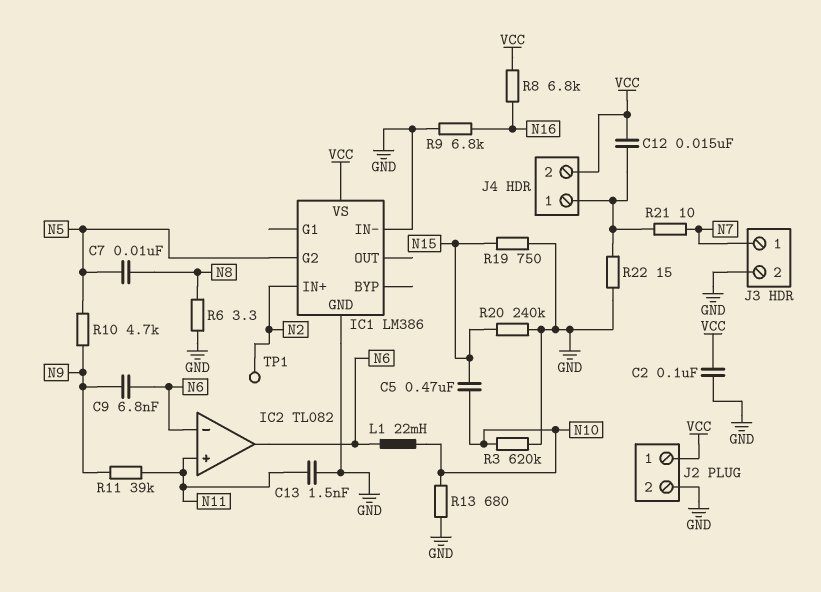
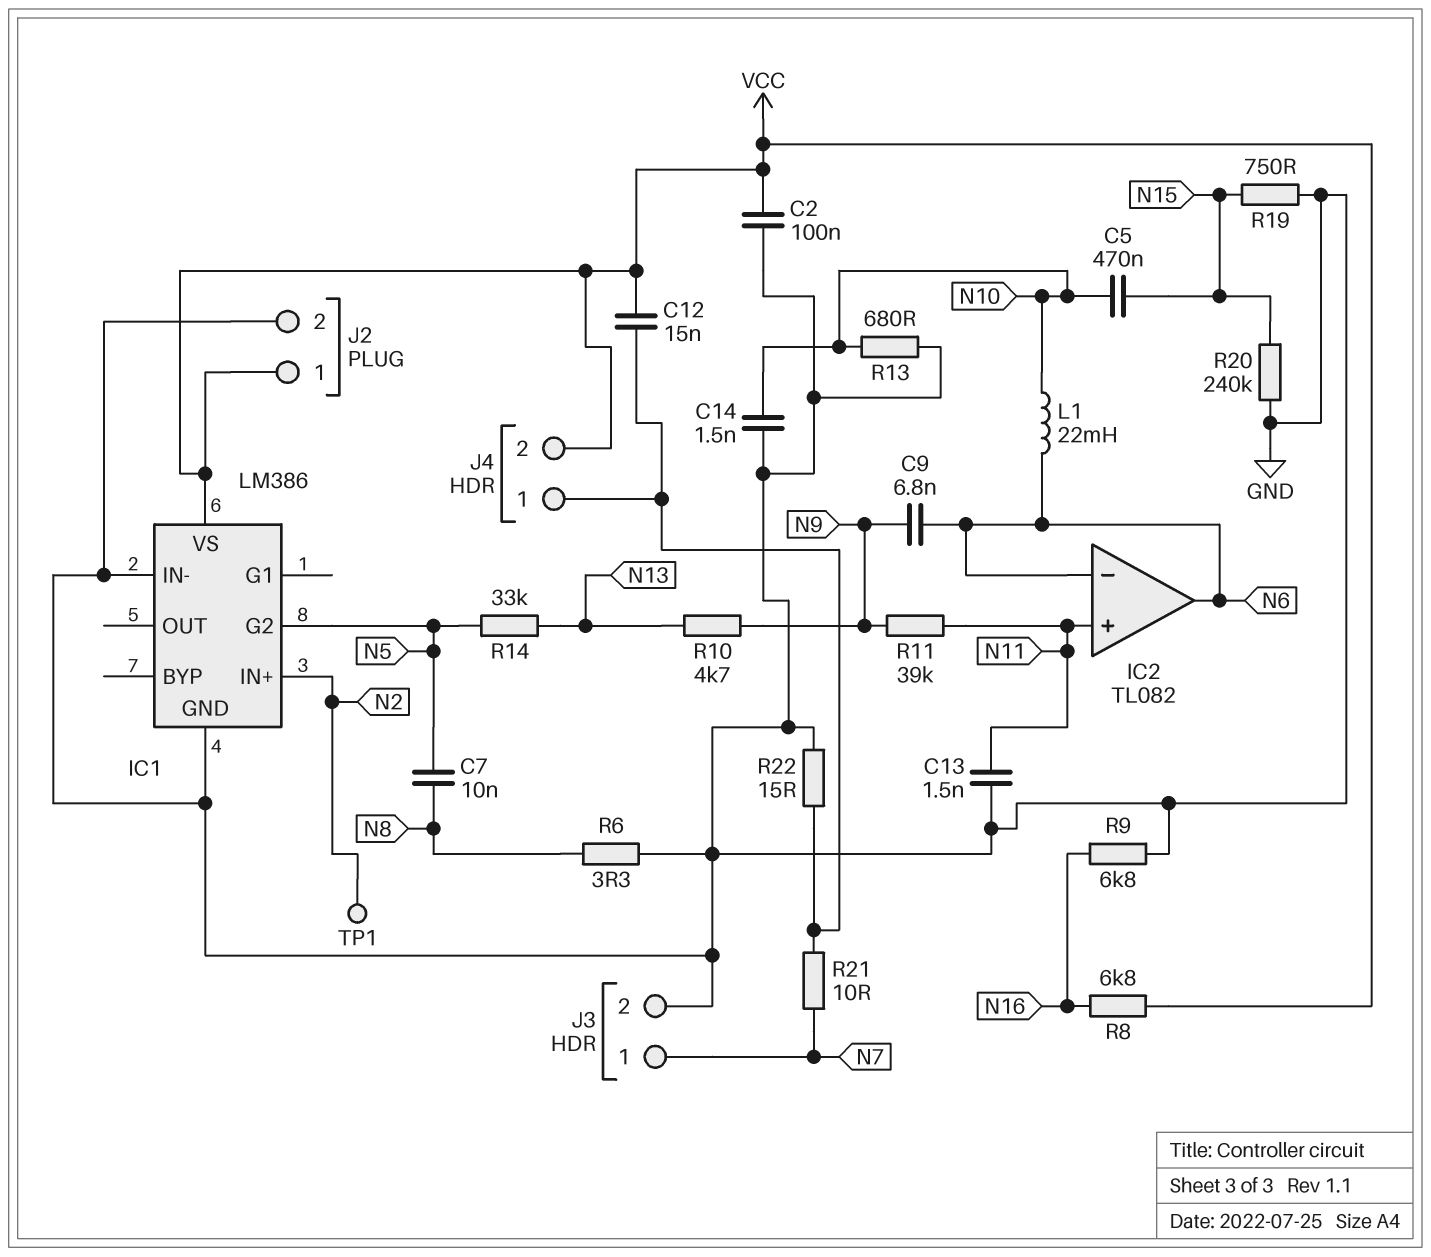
C14: none -> 1.5nF (GND, N10)
R3: 620k (GND, N10) -> none
R10: 4.7k (N5, N9) -> 4.7k (N9, N13)
R14: none -> 33k (N5, N13)

